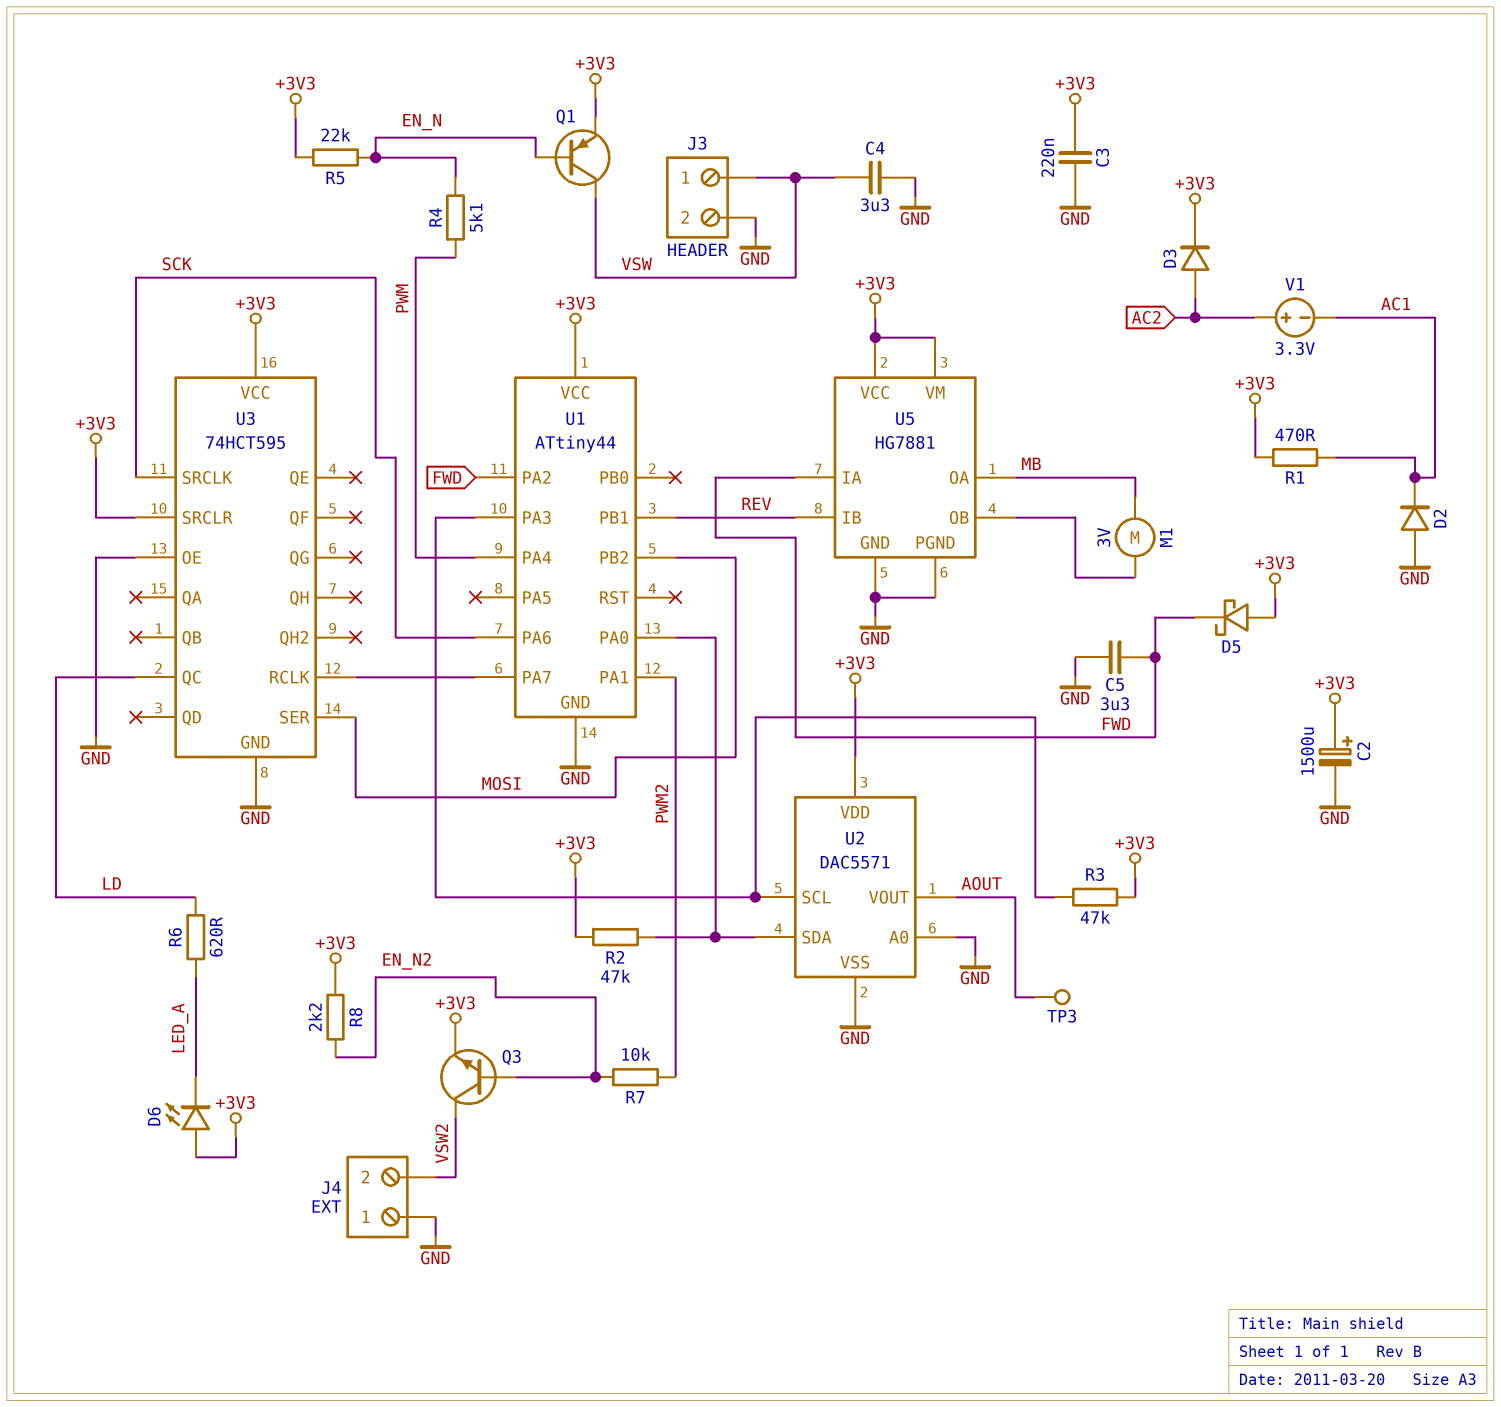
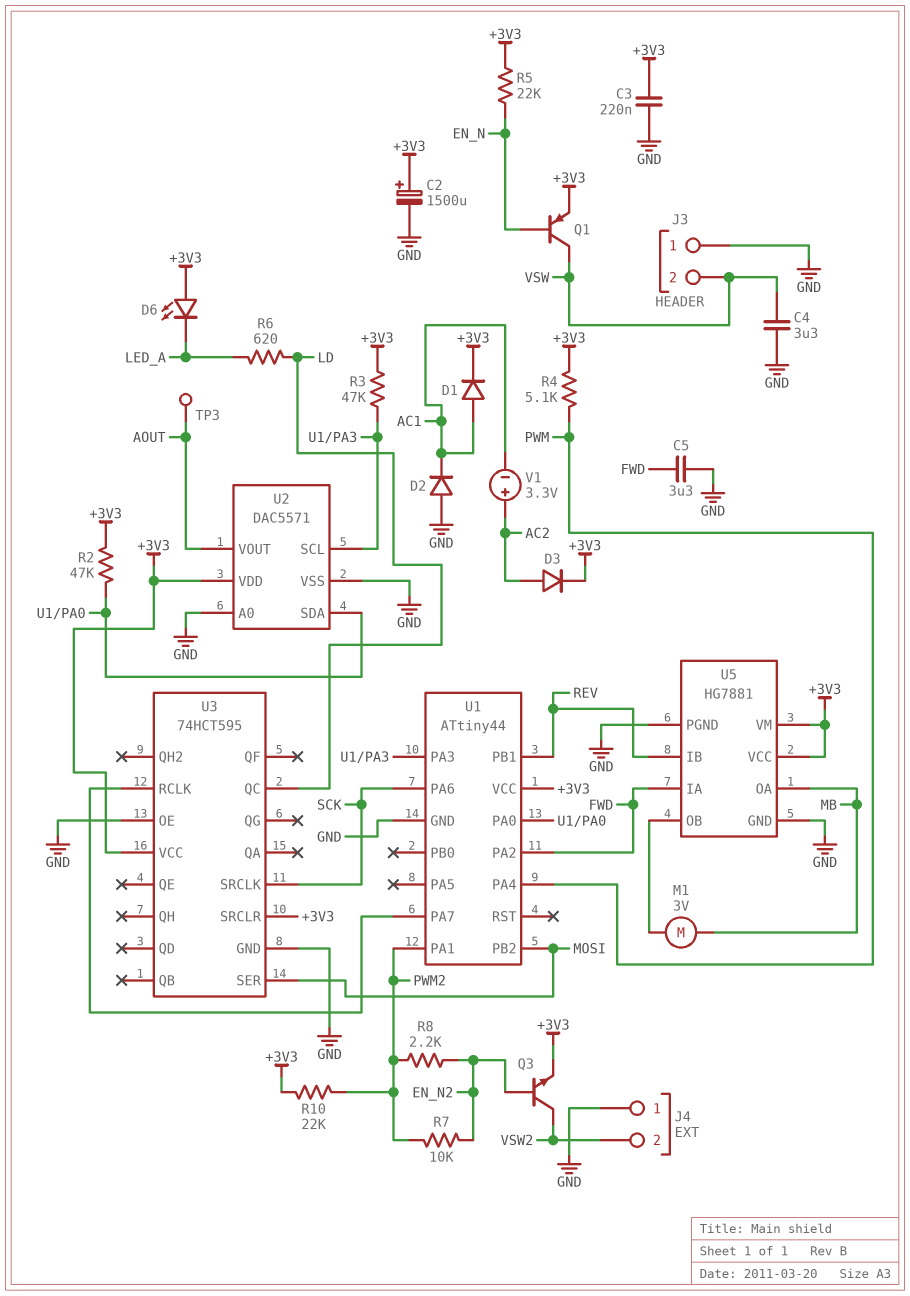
D1: none -> diode (A AC1, K +3V3)
D5: schottky (A +3V3, K FWD) -> none
J3 pin 1: VSW -> GND
J3 pin 2: GND -> VSW
R1: 470 (+3V3, AC1) -> none
R4: 5.1k (EN_N, PWM) -> 5.1k (+3V3, PWM)
R8: 2.2k (+3V3, EN_N2) -> 2.2k (EN_N2, PWM2)
R10: none -> 22k (+3V3, PWM2)

